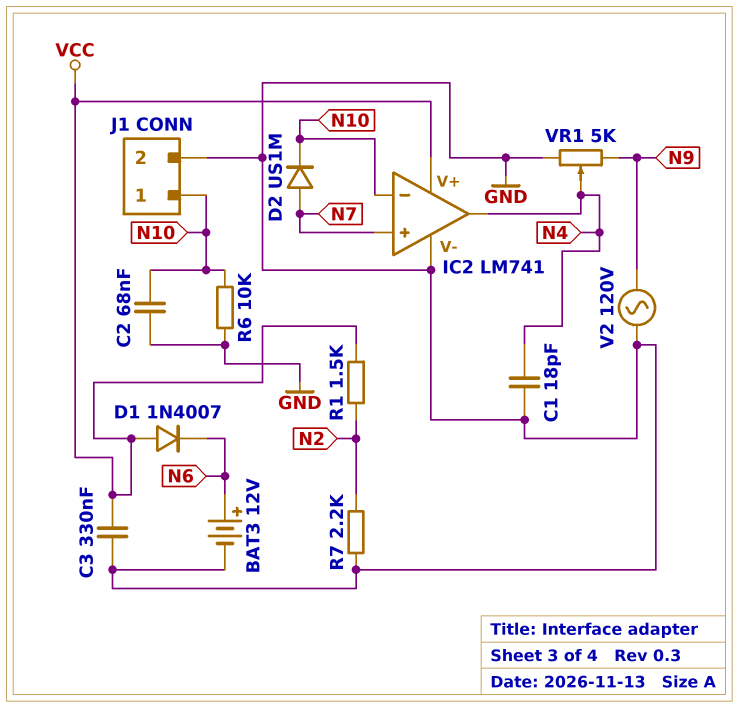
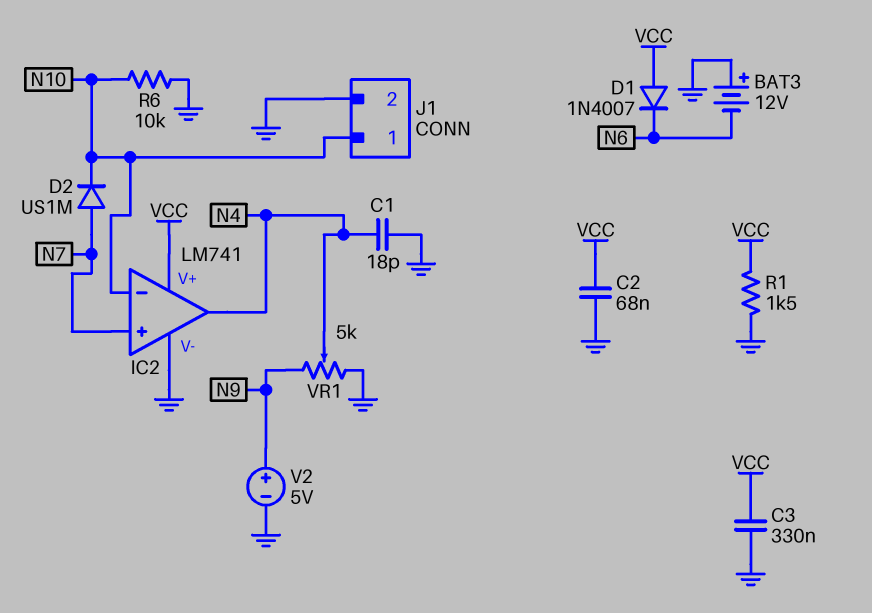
BAT3: 12V (plus N6, minus GND) -> 12V (plus GND, minus N6)
C2: 68nF (GND, N10) -> 68nF (GND, VCC)
R1: 1.5k (N2, VCC) -> 1.5k (GND, VCC)
R7: 2.2k (GND, N2) -> none
V2: AC 120V (GND, N9) -> 5V (plus N9, minus GND)

